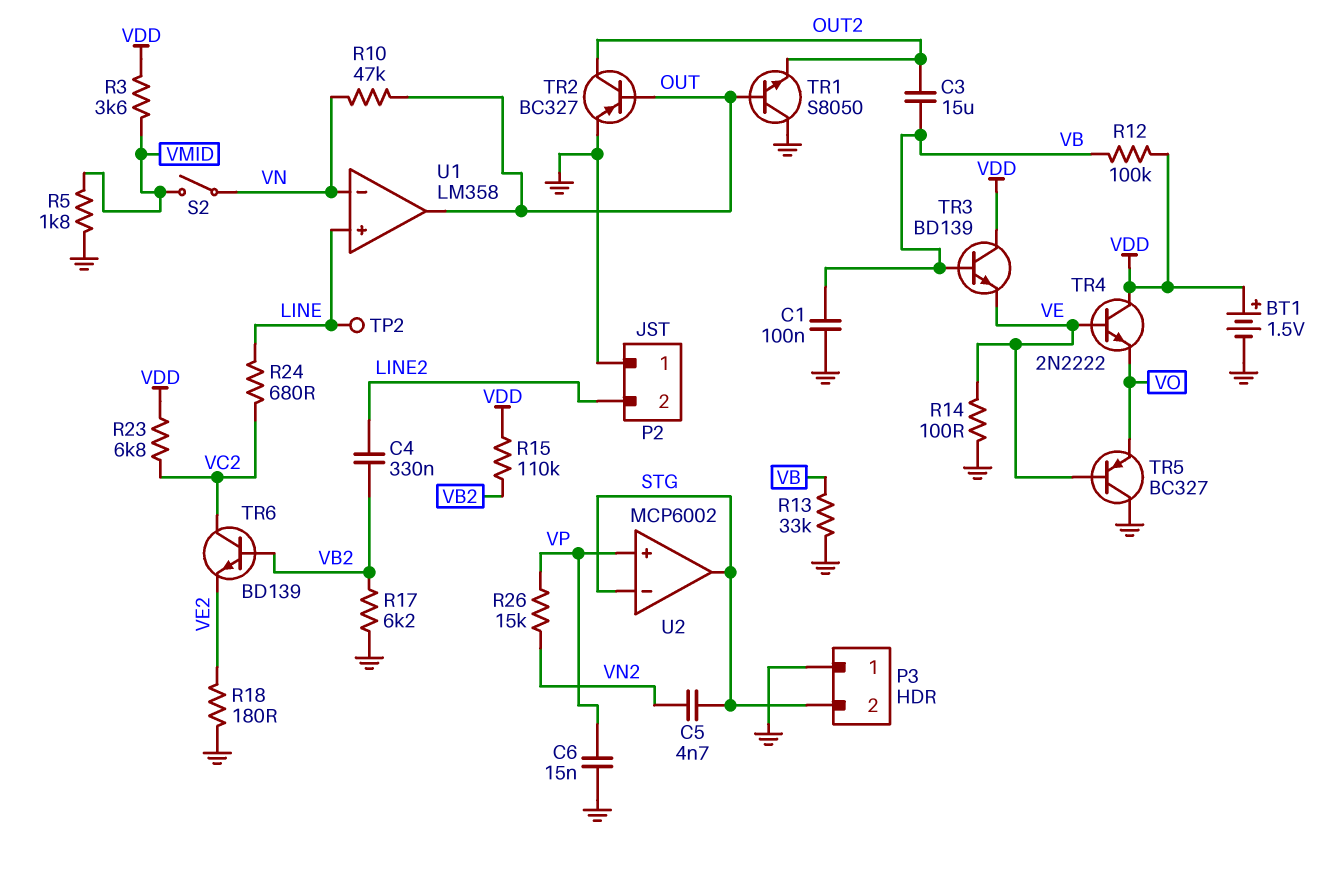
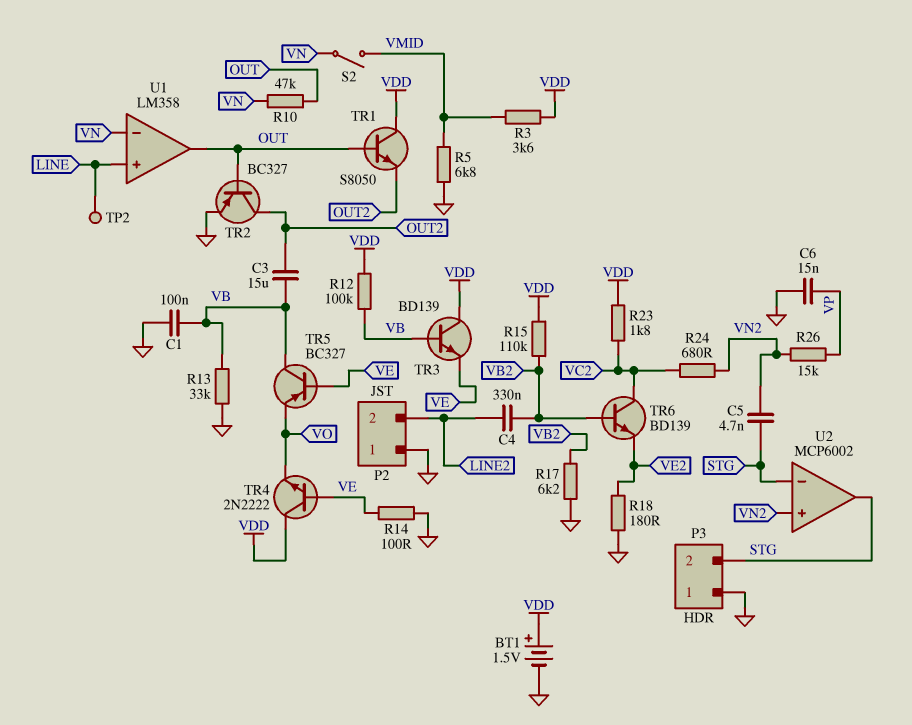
R5: 1.8k (GND, VMID) -> 6.8k (GND, VMID)
R23: 6.8k (VC2, VDD) -> 1.8k (VC2, VDD)
R24: 680 (LINE, VC2) -> 680 (VC2, VN2)
TR1: NPN S8050 (B OUT, C GND, E OUT2) -> NPN S8050 (B OUT, C VDD, E OUT2)
TR5: PNP BC327 (B VE, C GND, E VO) -> PNP BC327 (B VE, C VB, E VO)
U2 pin in+: VP -> VN2

